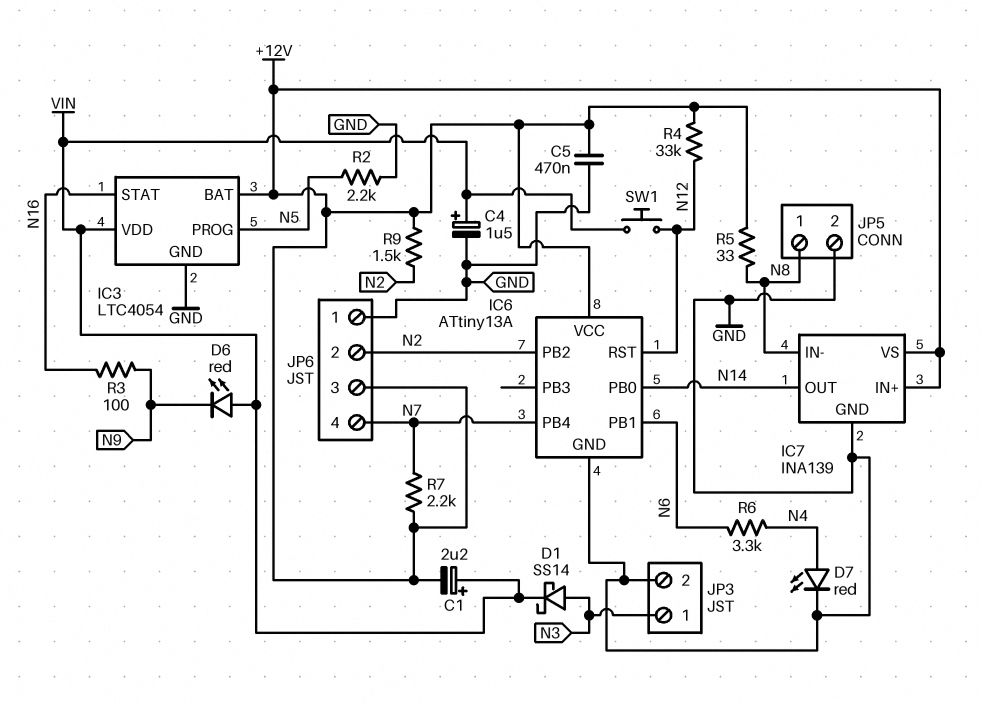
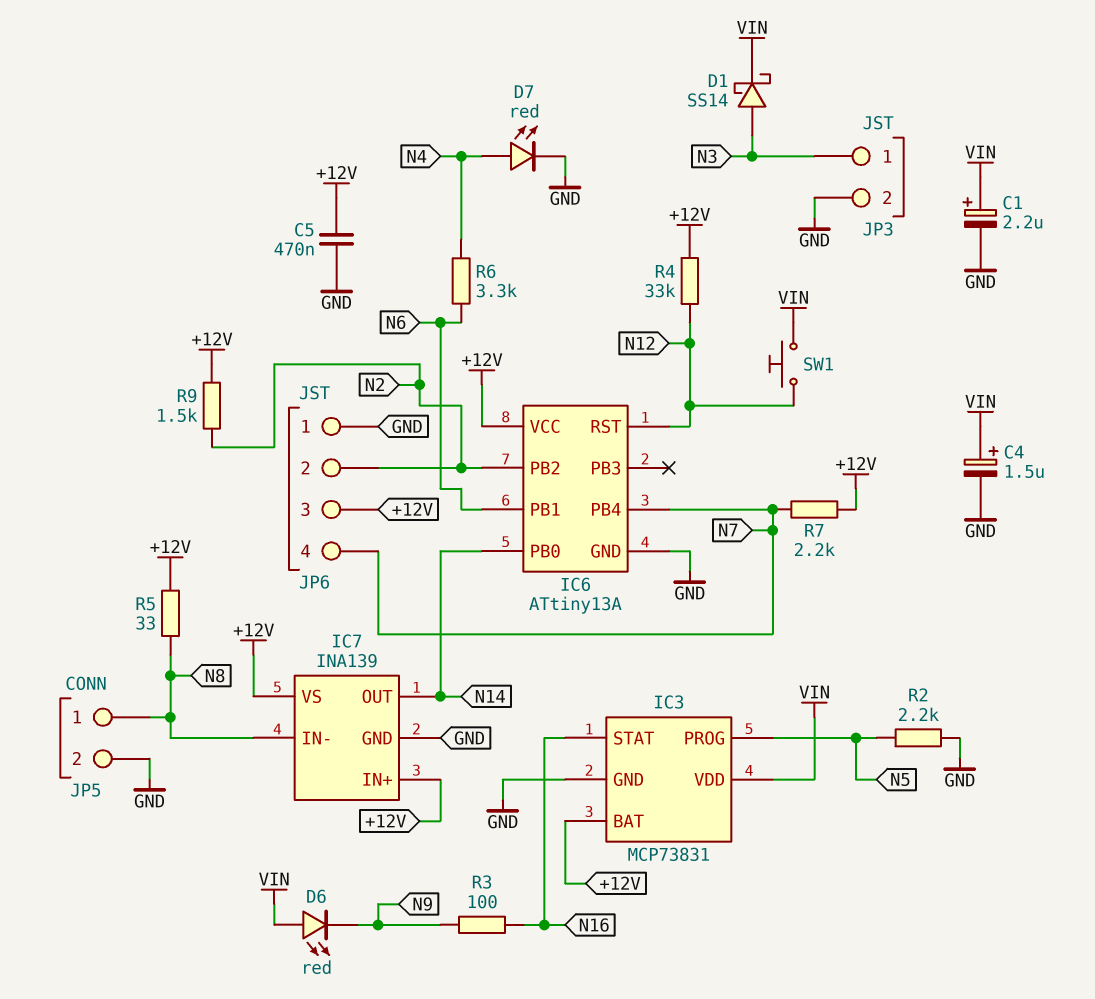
C1: 2.2uF (plus VIN, minus +12V) -> 2.2uF (plus VIN, minus GND)
IC3: LTC4054 -> MCP73831

